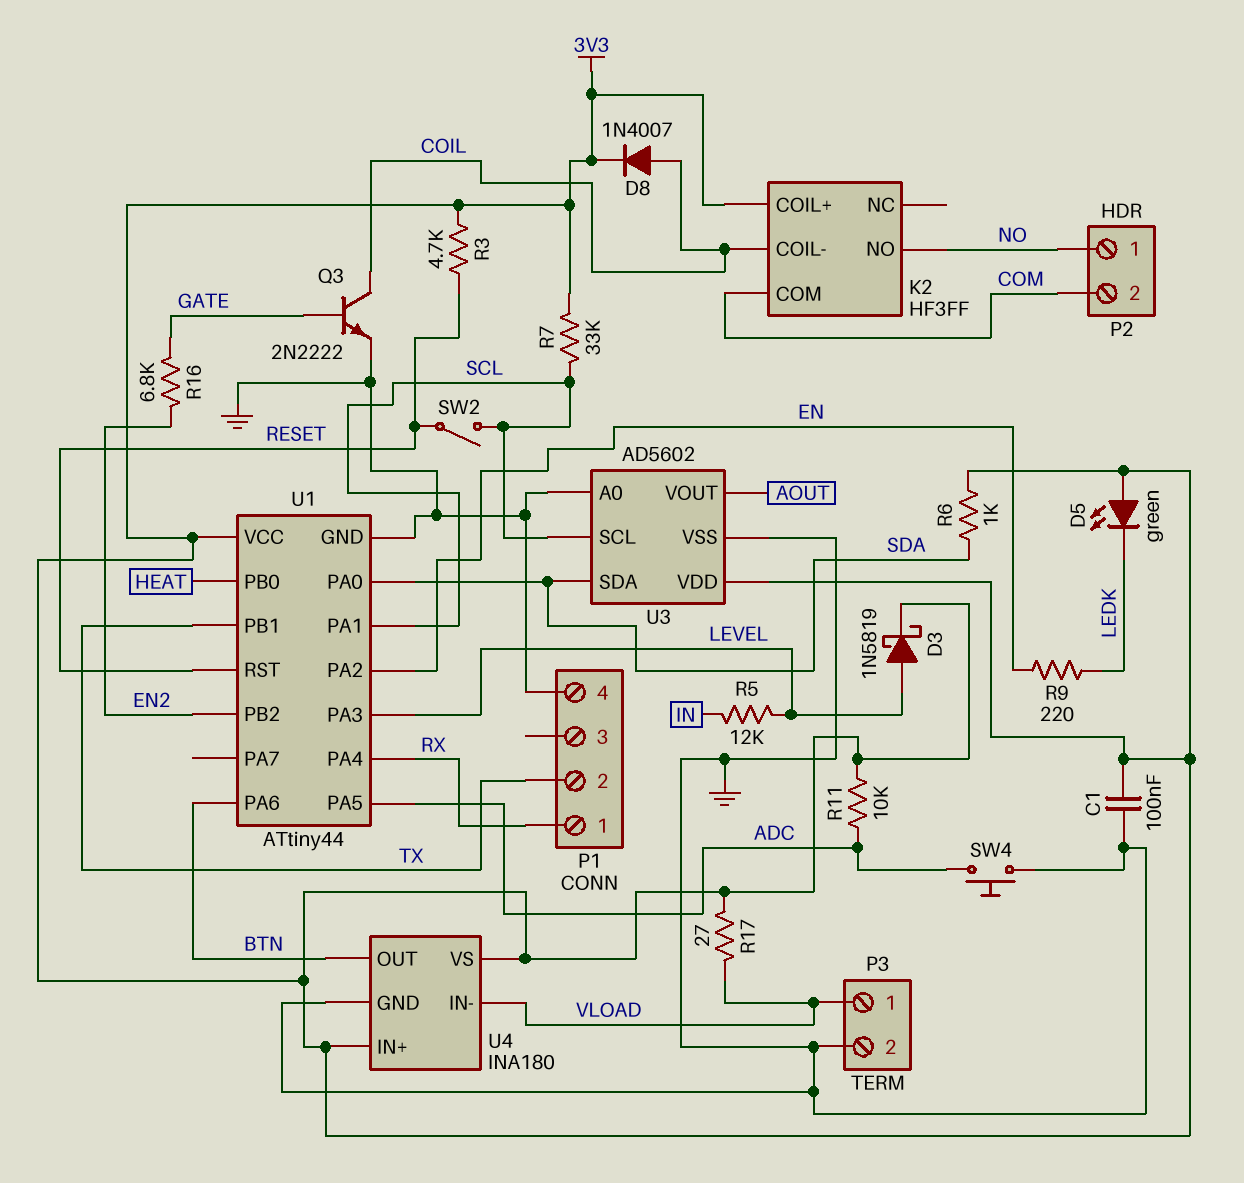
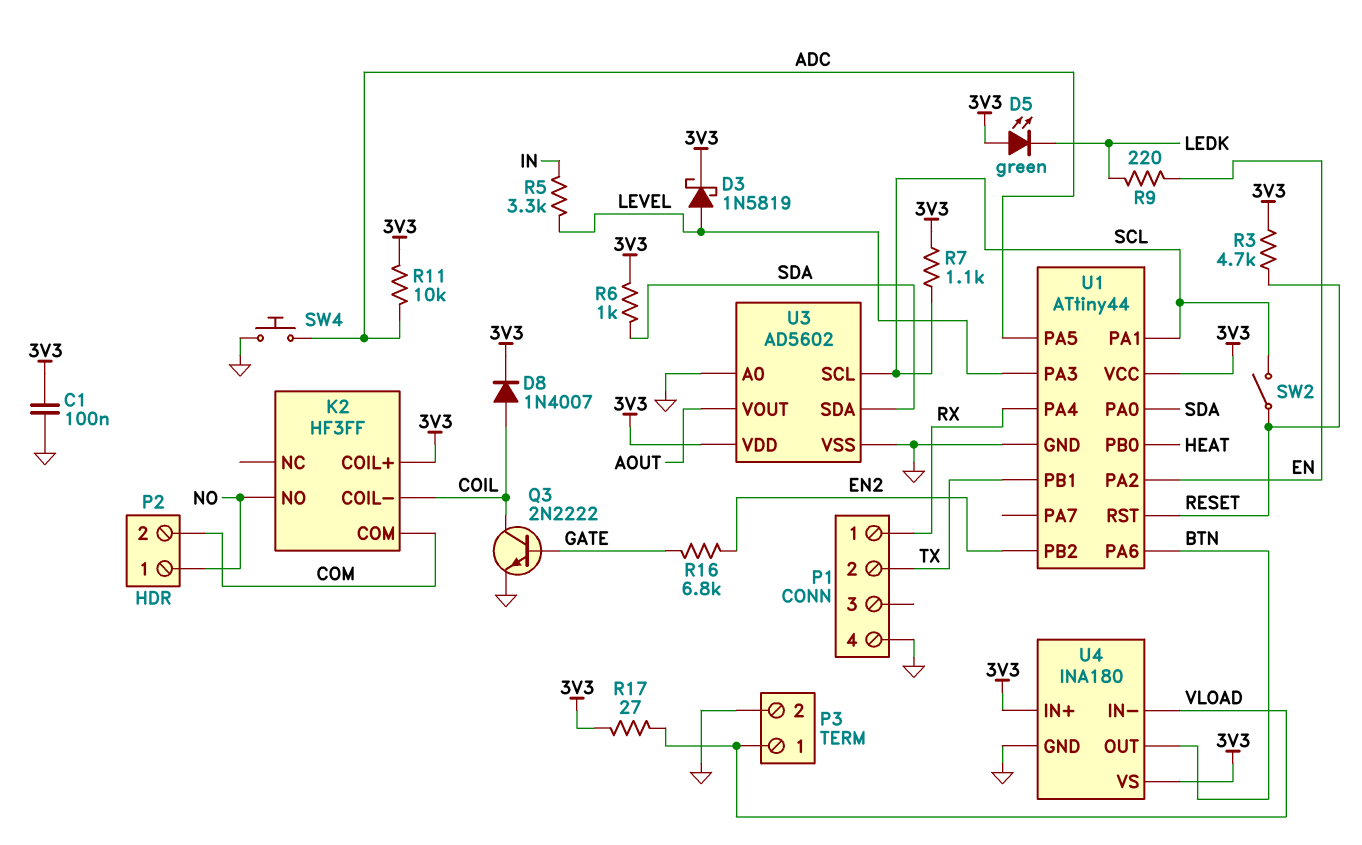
R5: 12k (IN, LEVEL) -> 3.3k (IN, LEVEL)
R7: 33k (3V3, SCL) -> 1.1k (3V3, SCL)

